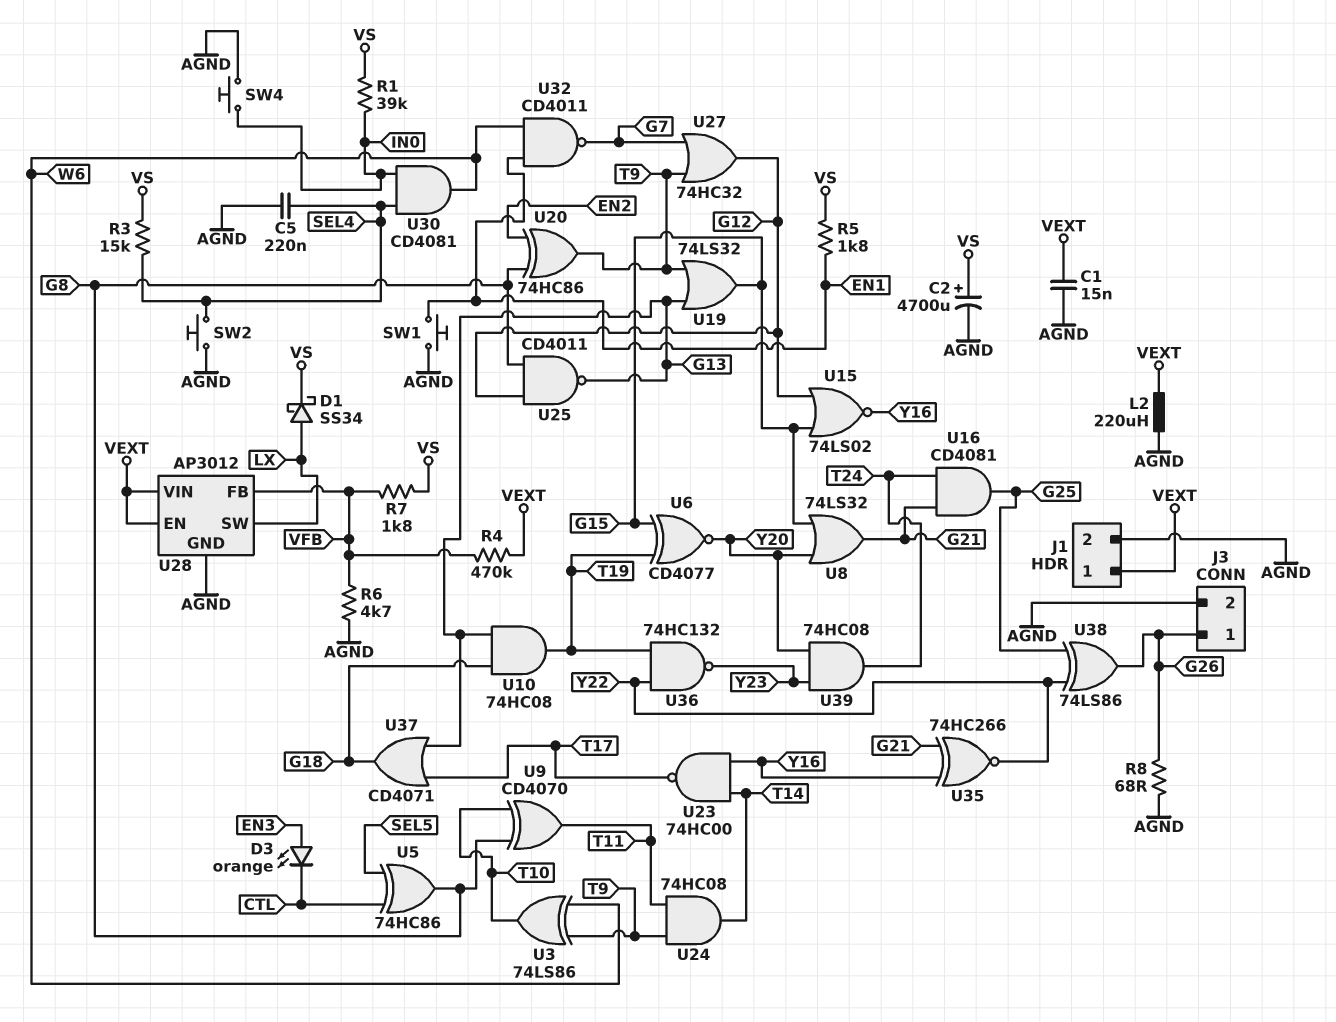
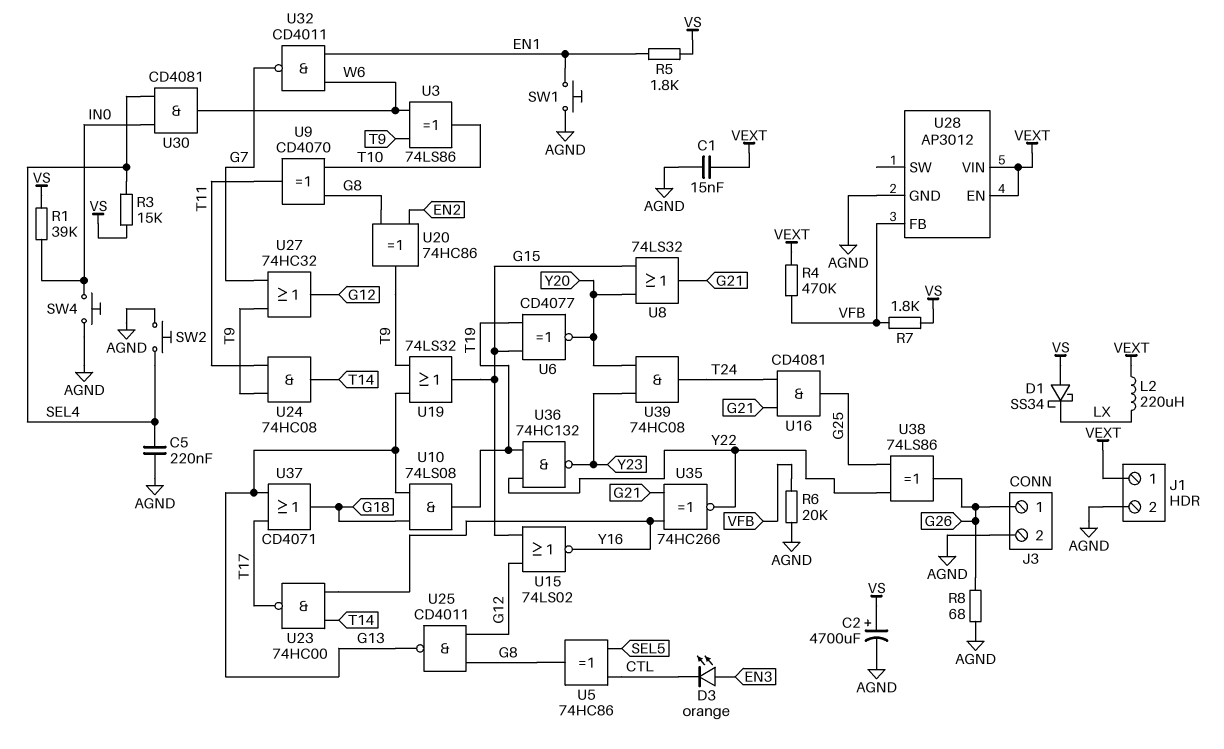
D1: schottky SS34 (A LX, K VS) -> schottky SS34 (A VS, K LX)
L2: 220uH (AGND, VEXT) -> 220uH (LX, VEXT)
R6: 4.7k (AGND, VFB) -> 20k (AGND, VFB)
U10: AND 74HC08 (in G13, in G18, out T19) -> AND 74LS08 (in G13, in G18, out T19)
U28 pin SW: LX -> none

